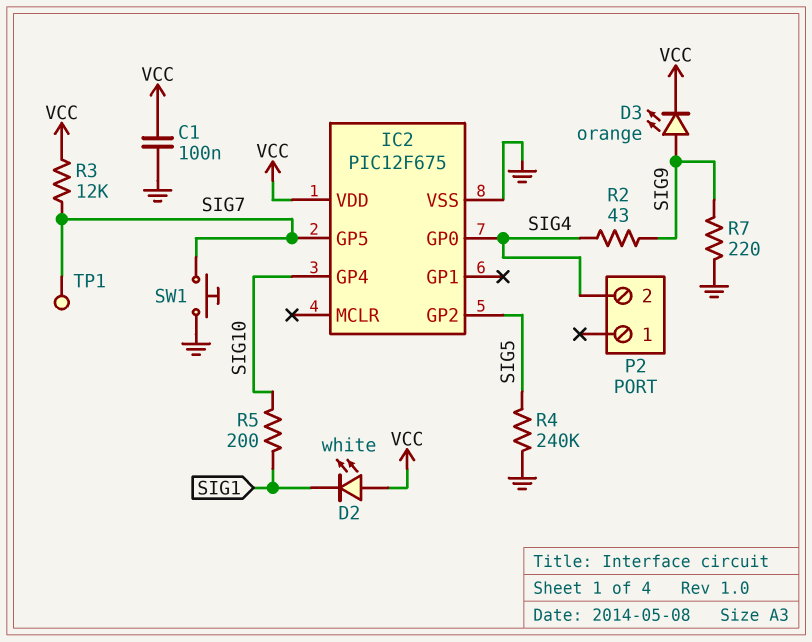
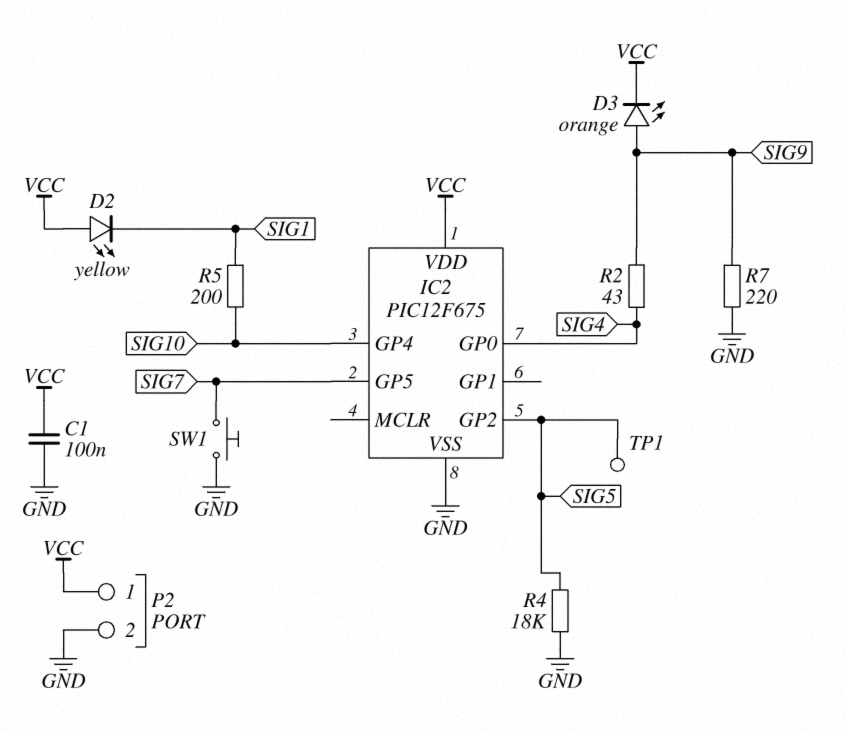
D2: LED white (A VCC, K SIG1) -> LED yellow (A VCC, K SIG1)
P2 pin 1: none -> VCC
P2 pin 2: SIG4 -> GND
R3: 12k (SIG7, VCC) -> none
R4: 240k (GND, SIG5) -> 18k (GND, SIG5)
TP1: test point (SIG7) -> test point (SIG5)

